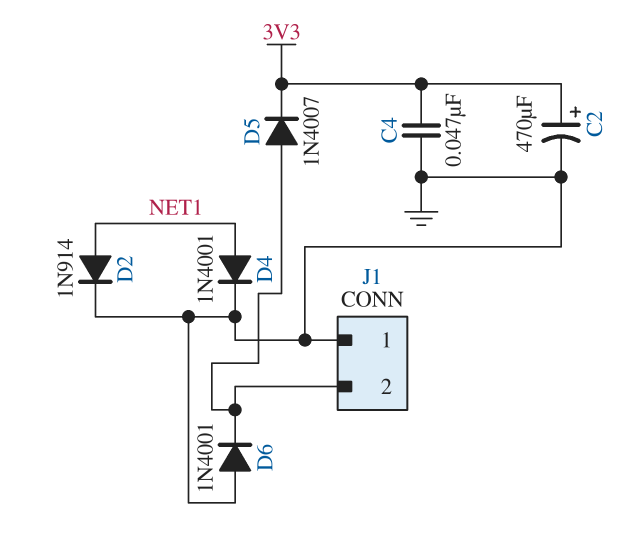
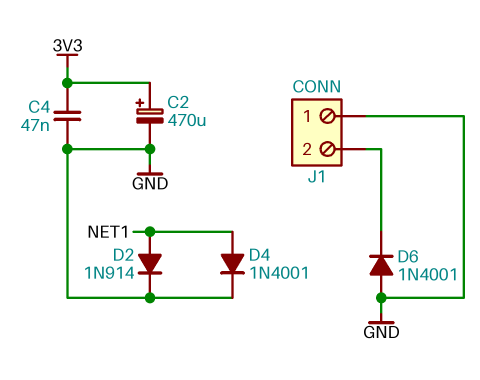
D5: diode 1N4007 (A J1/2, K 3V3) -> none

